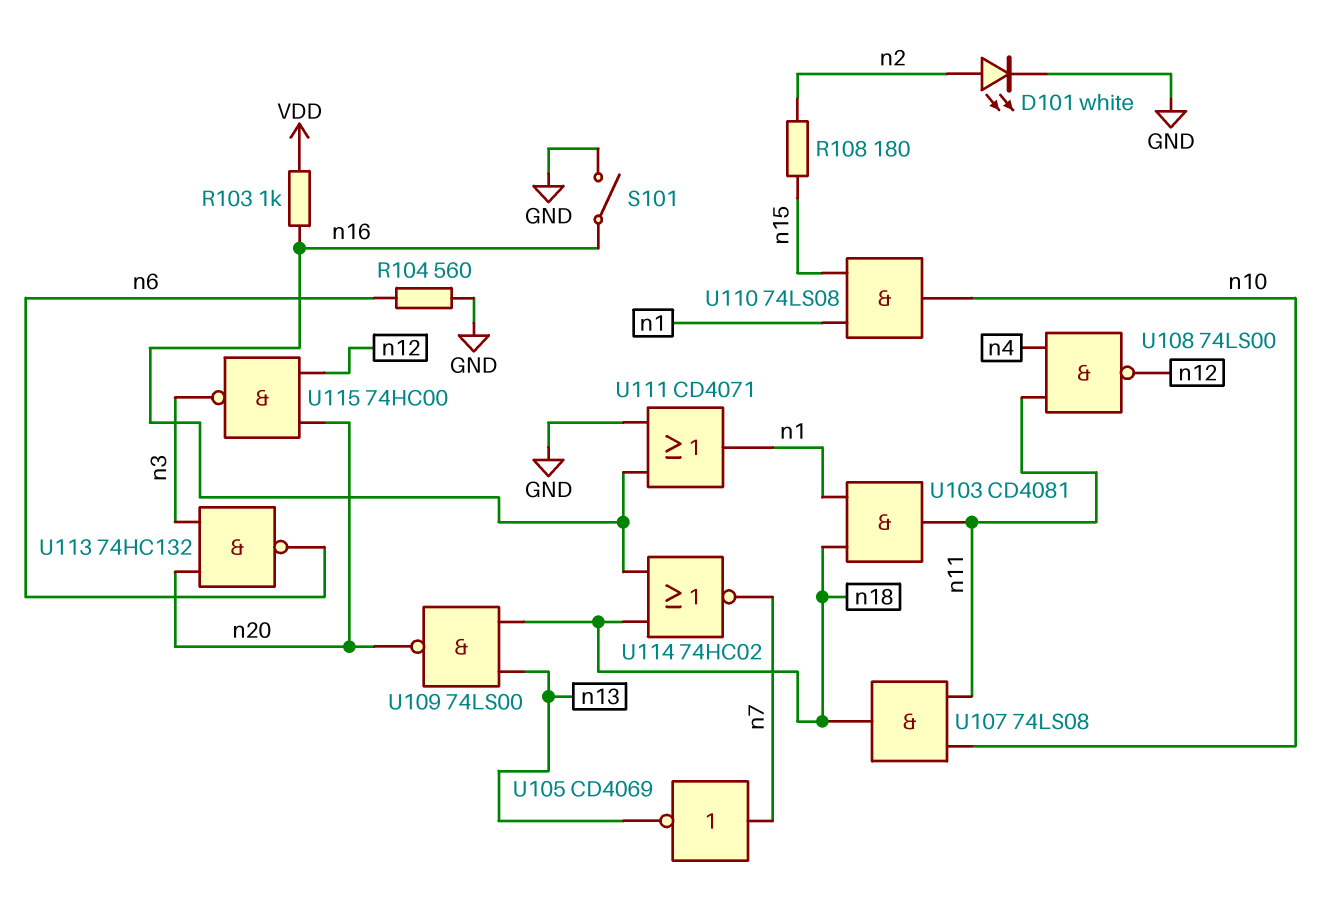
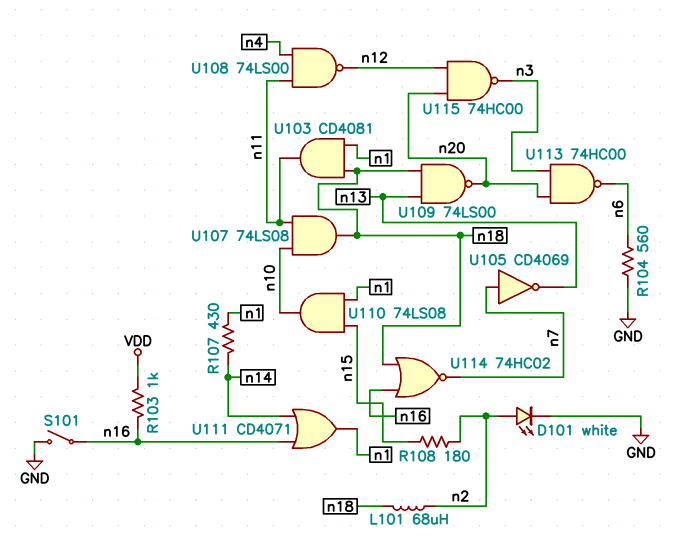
L101: none -> 68uH (n2, n18)
R107: none -> 430 (n1, n14)
U111: OR CD4071 (in GND, in n16, out n1) -> OR CD4071 (in n14, in n16, out n1)
U113: NAND 74HC132 (in n3, in n20, out n6) -> NAND 74HC00 (in n3, in n20, out n6)

